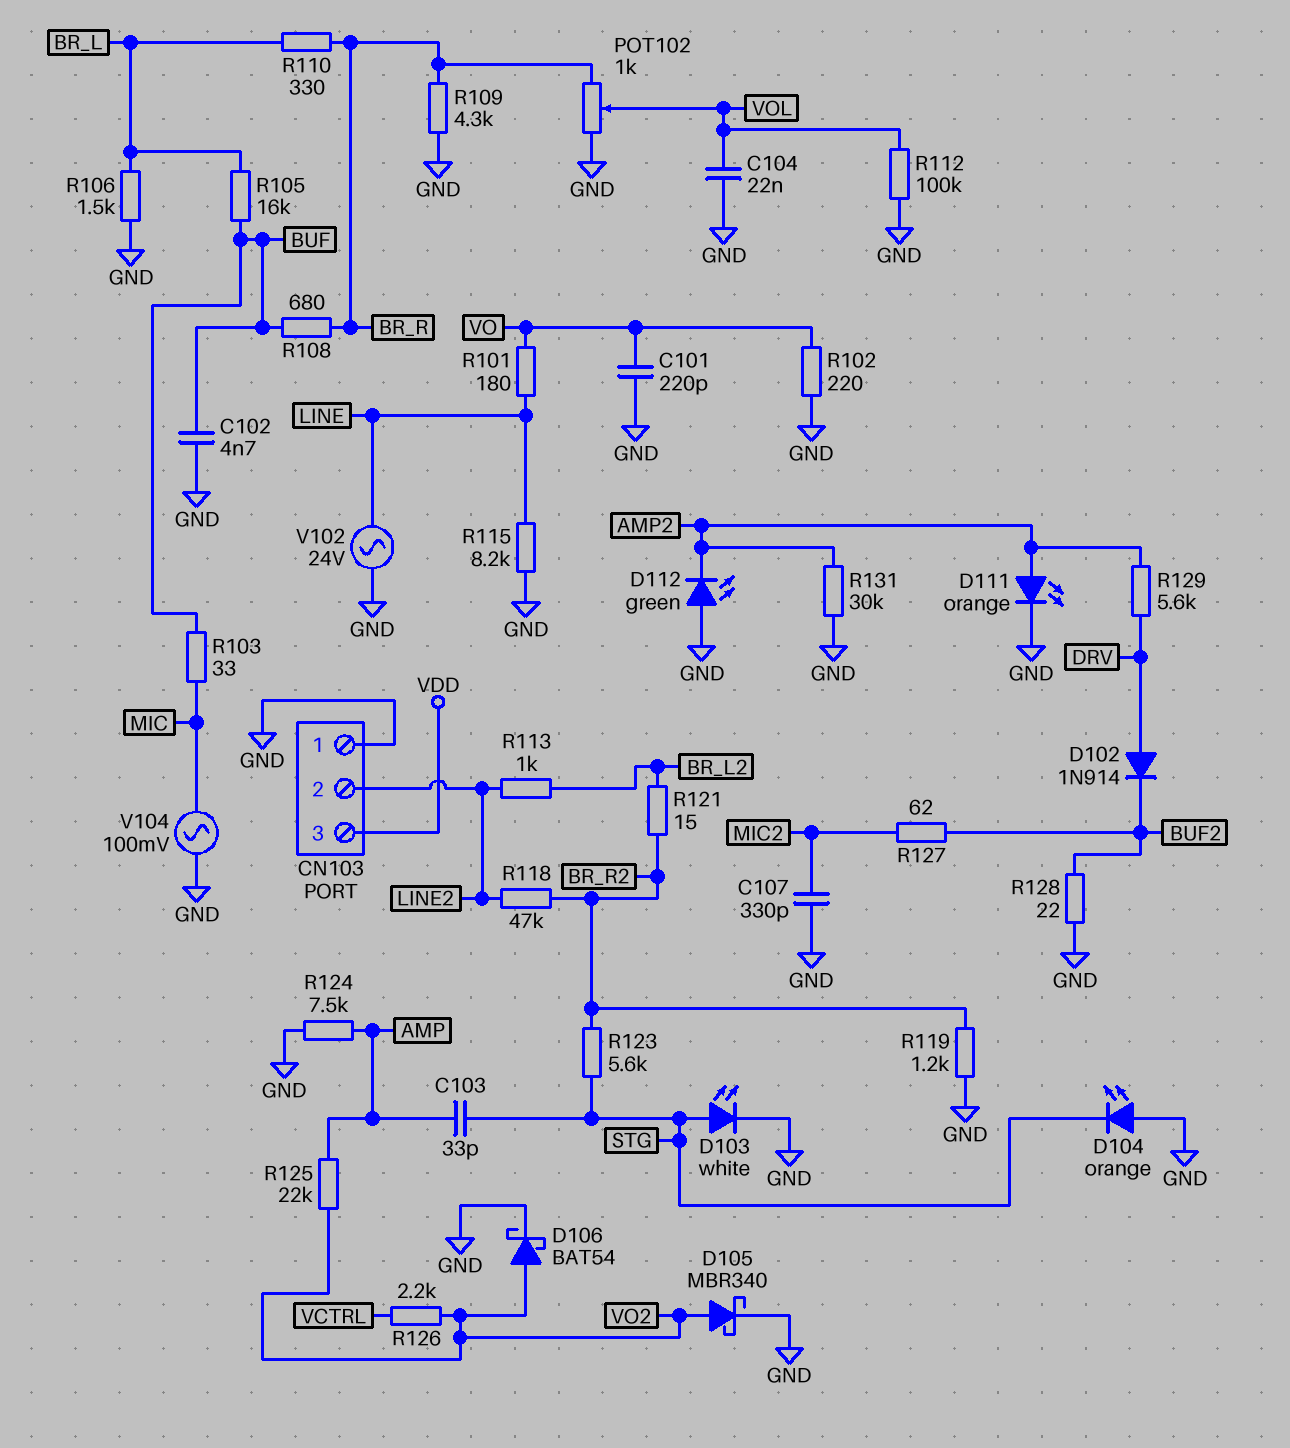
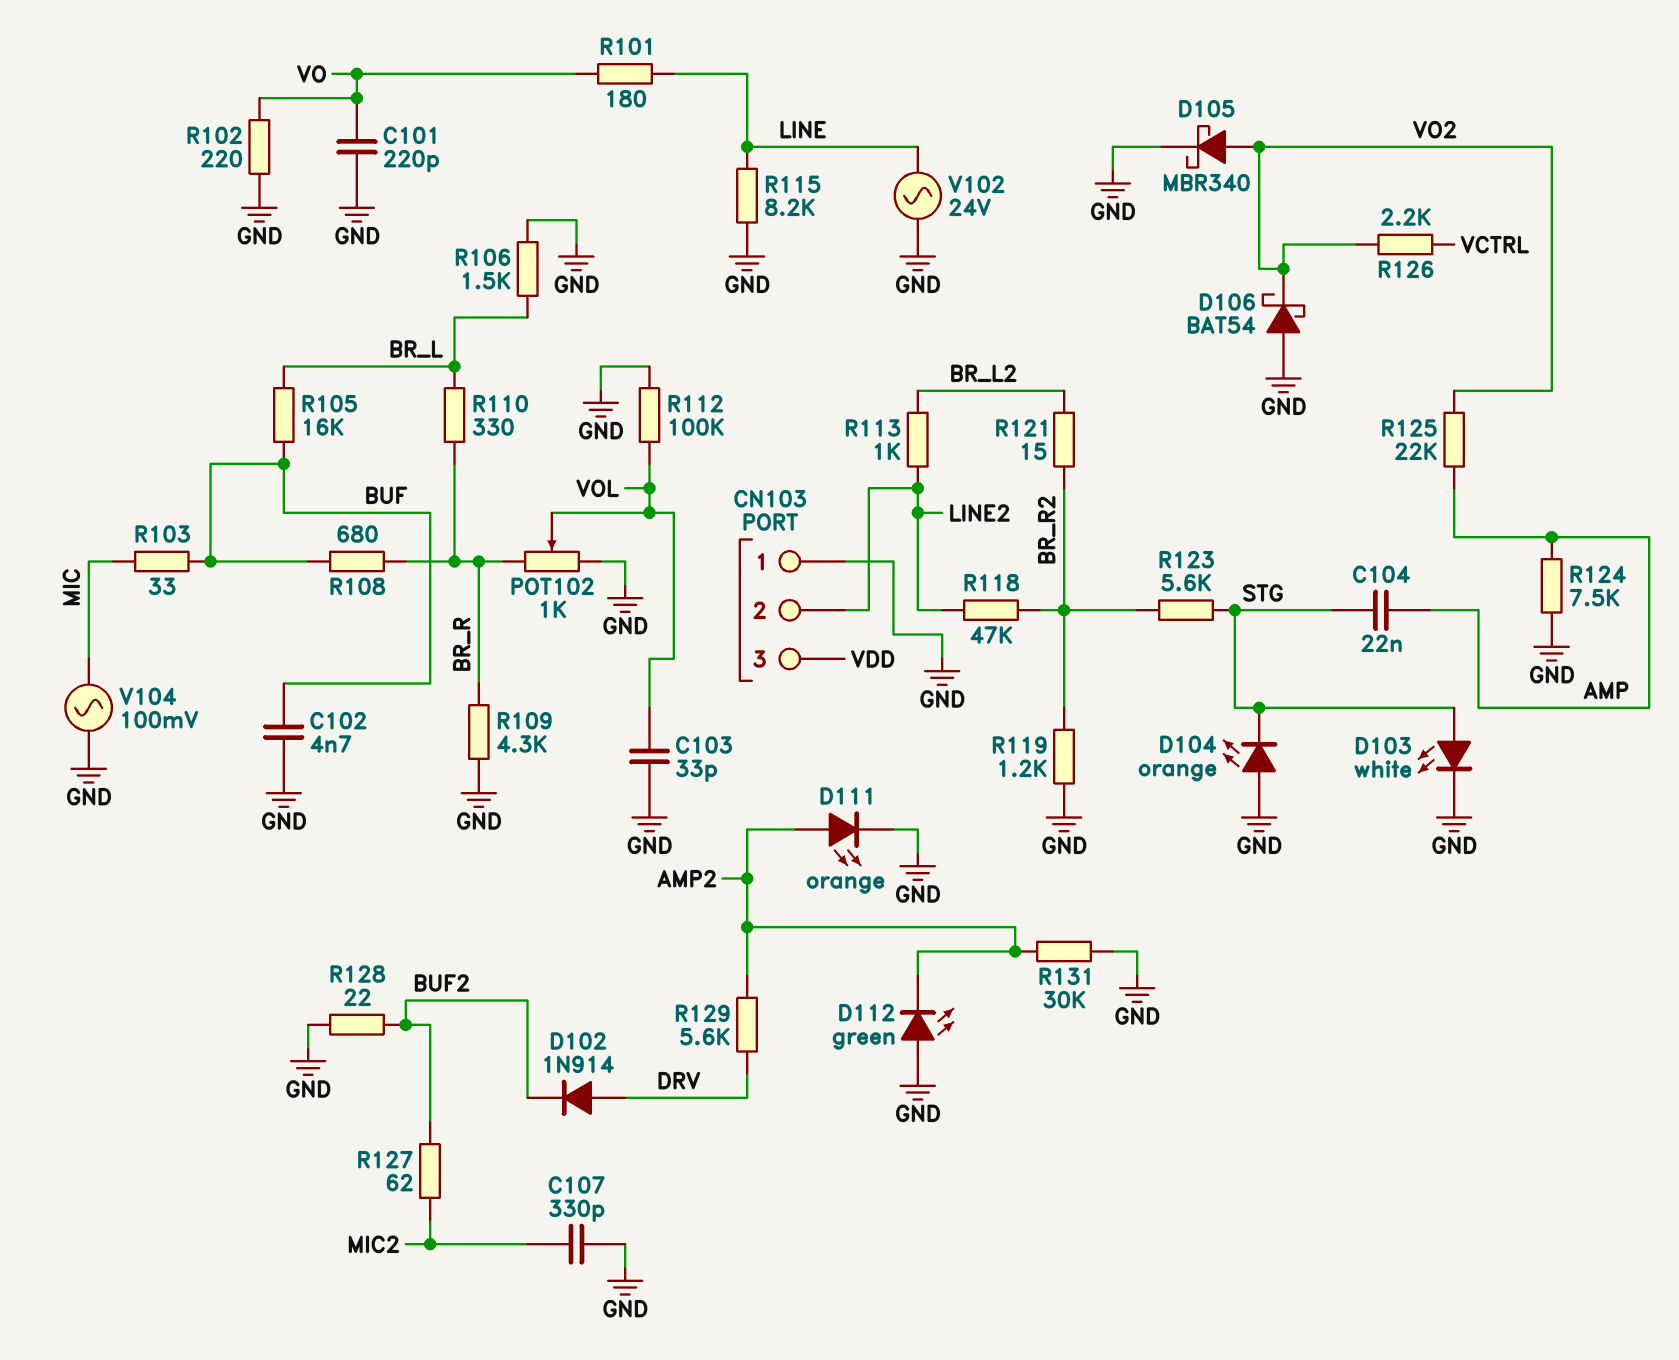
C103: 33pF (AMP, STG) -> 33pF (GND, VOL)
C104: 22nF (GND, VOL) -> 22nF (AMP, STG)
D106: schottky BAT54 (A VO2, K GND) -> schottky BAT54 (A GND, K VO2)

